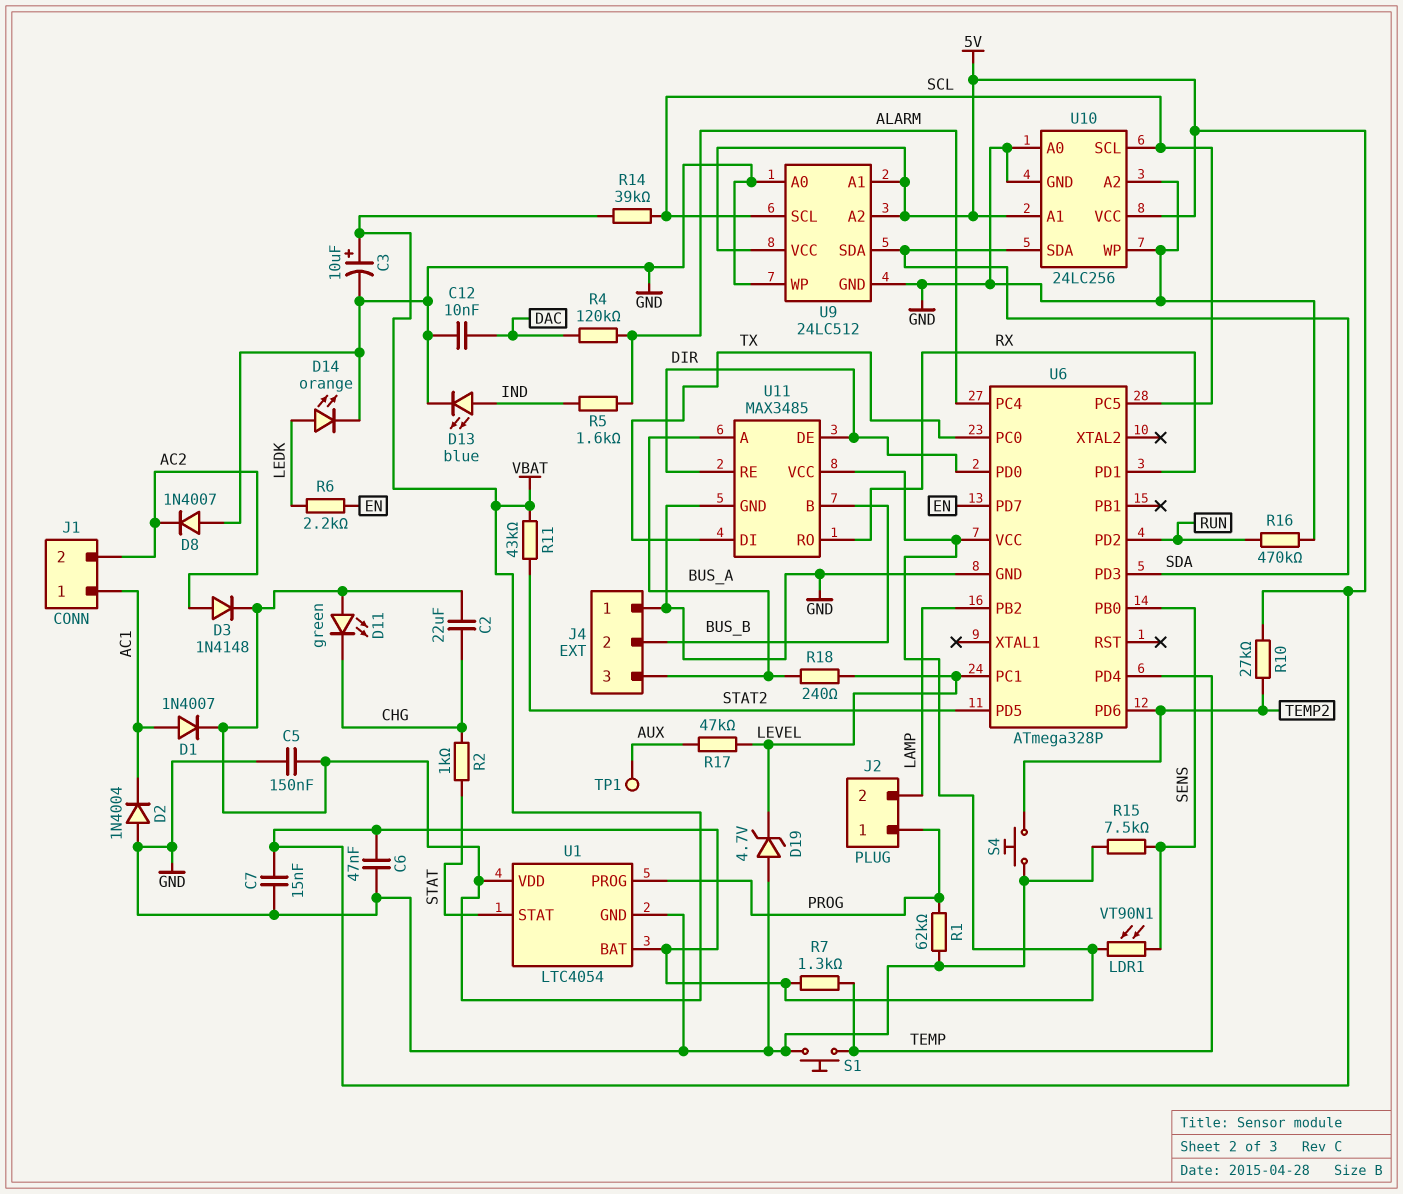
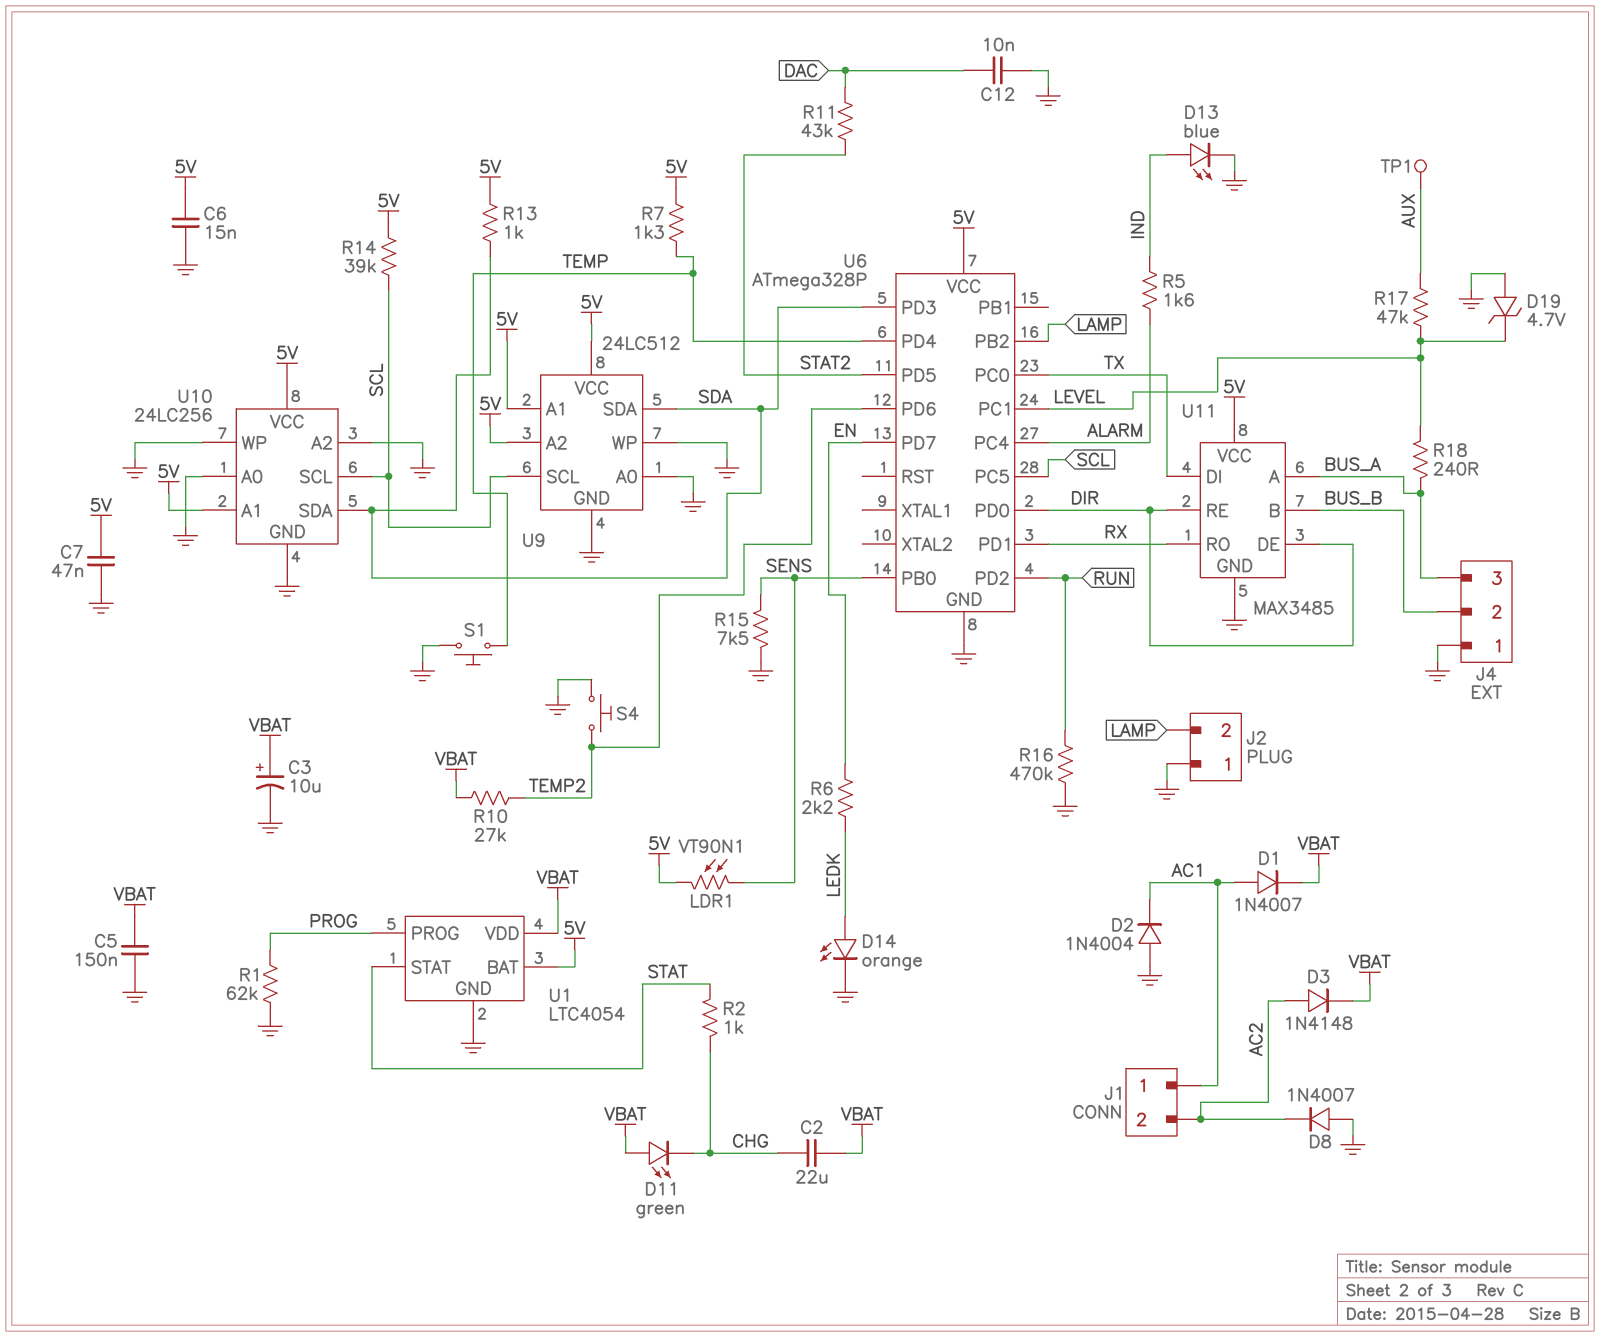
C6: 47nF (5V, GND) -> 15nF (5V, GND)
C7: 15nF (5V, GND) -> 47nF (5V, GND)
J2 pin 1: PROG -> GND
R4: 120k (ALARM, DAC) -> none
R10: 27k (5V, TEMP2) -> 27k (TEMP2, VBAT)
R11: 43k (STAT2, VBAT) -> 43k (DAC, STAT2)
R13: none -> 1k (5V, SDA)
R14: 39k (SCL, VBAT) -> 39k (5V, SCL)

